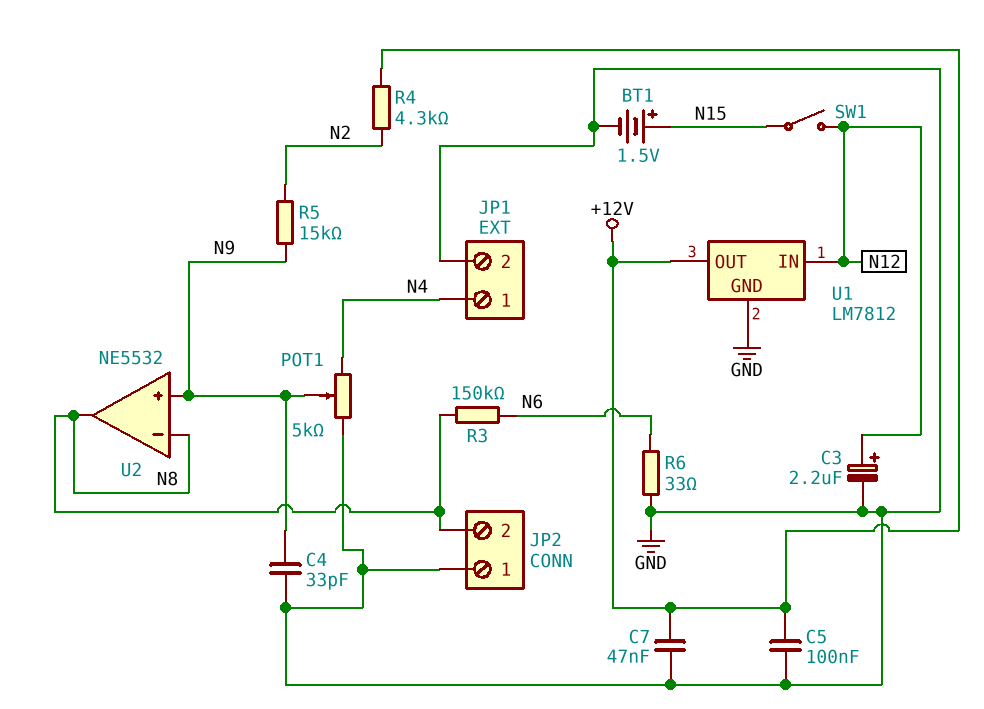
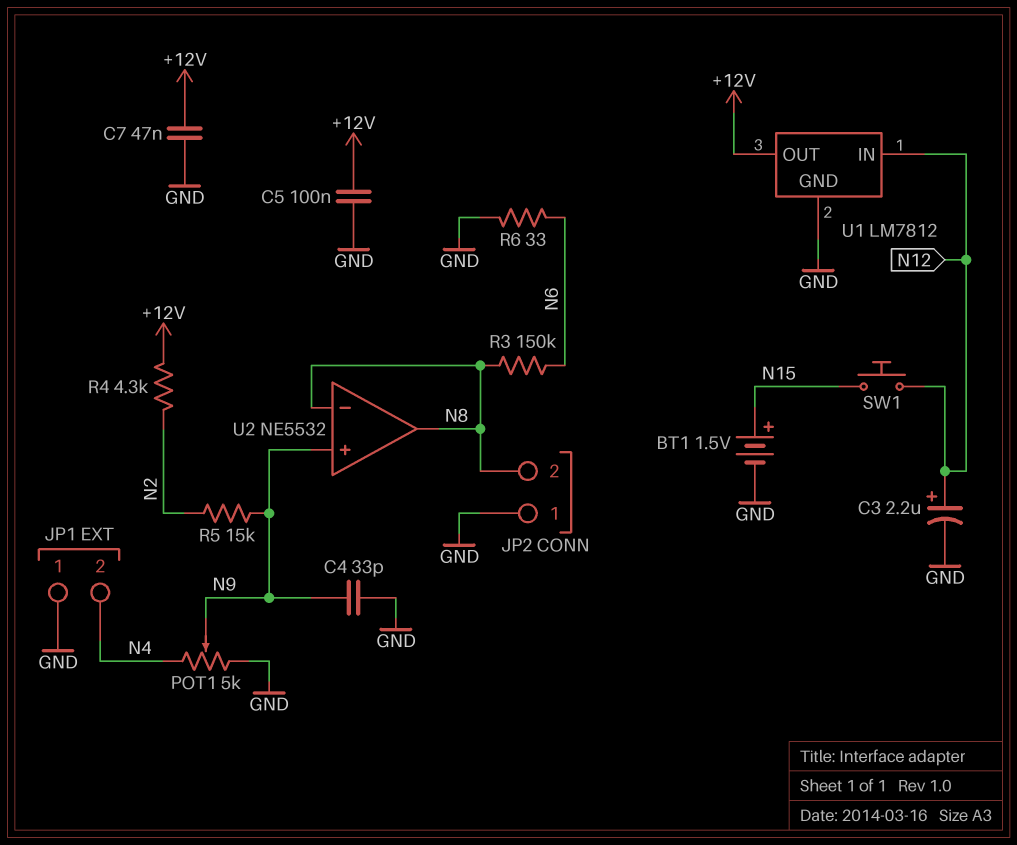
JP1 pin 1: N4 -> GND
JP1 pin 2: GND -> N4
SW1: switch (N12, N15) -> button (N12, N15)

